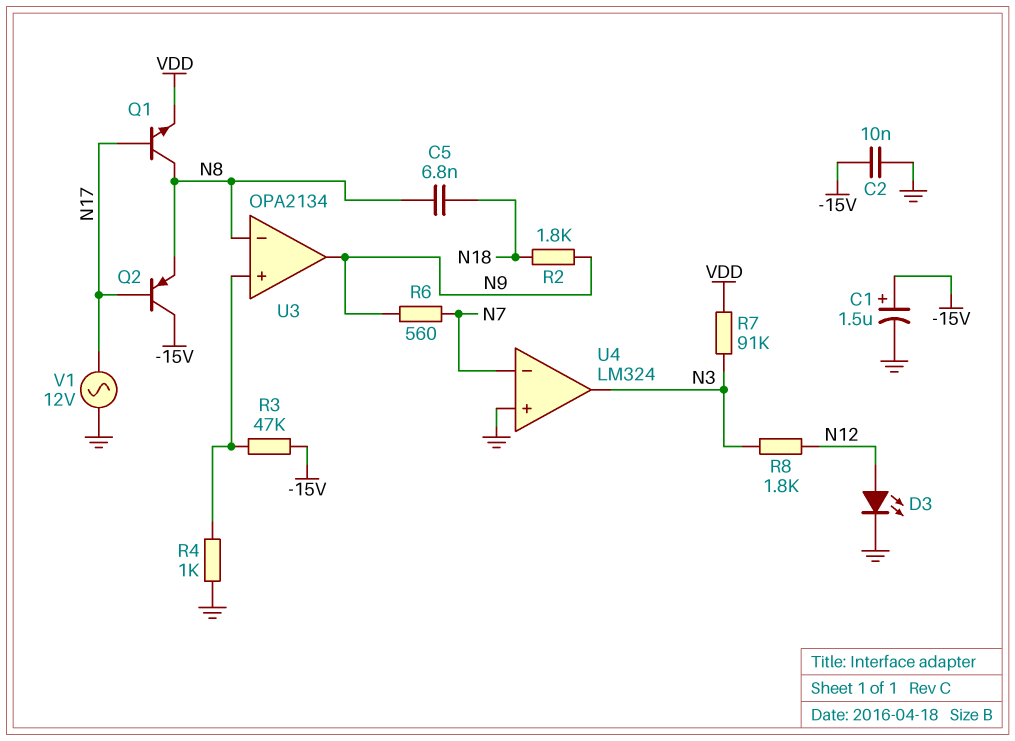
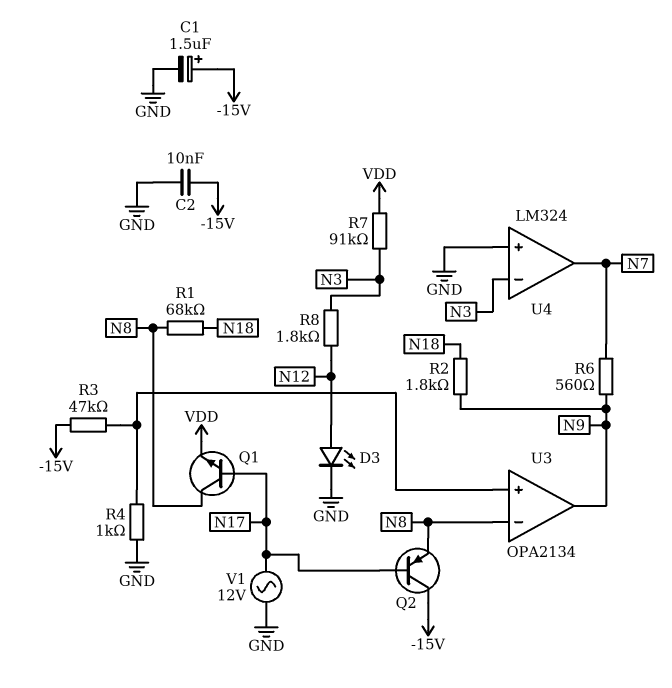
C5: 6.8nF (N8, N18) -> none
R1: none -> 68k (N8, N18)
U4 pin in-: N7 -> N3
U4 pin out: N3 -> N7

